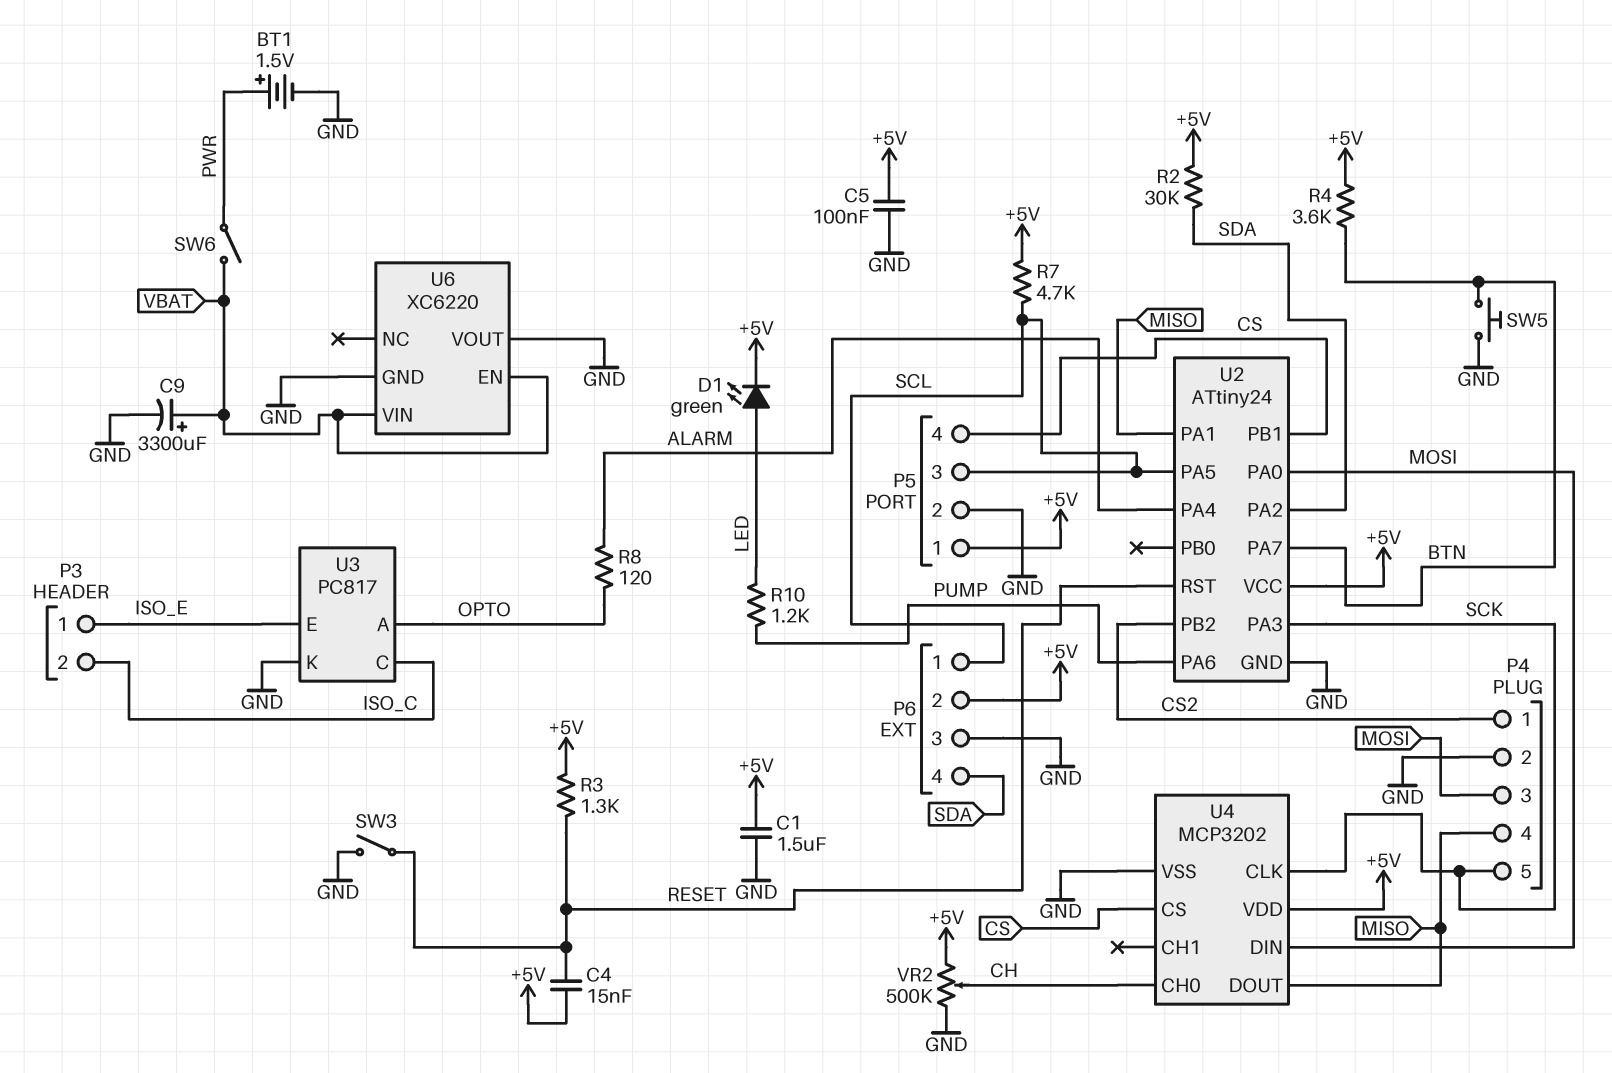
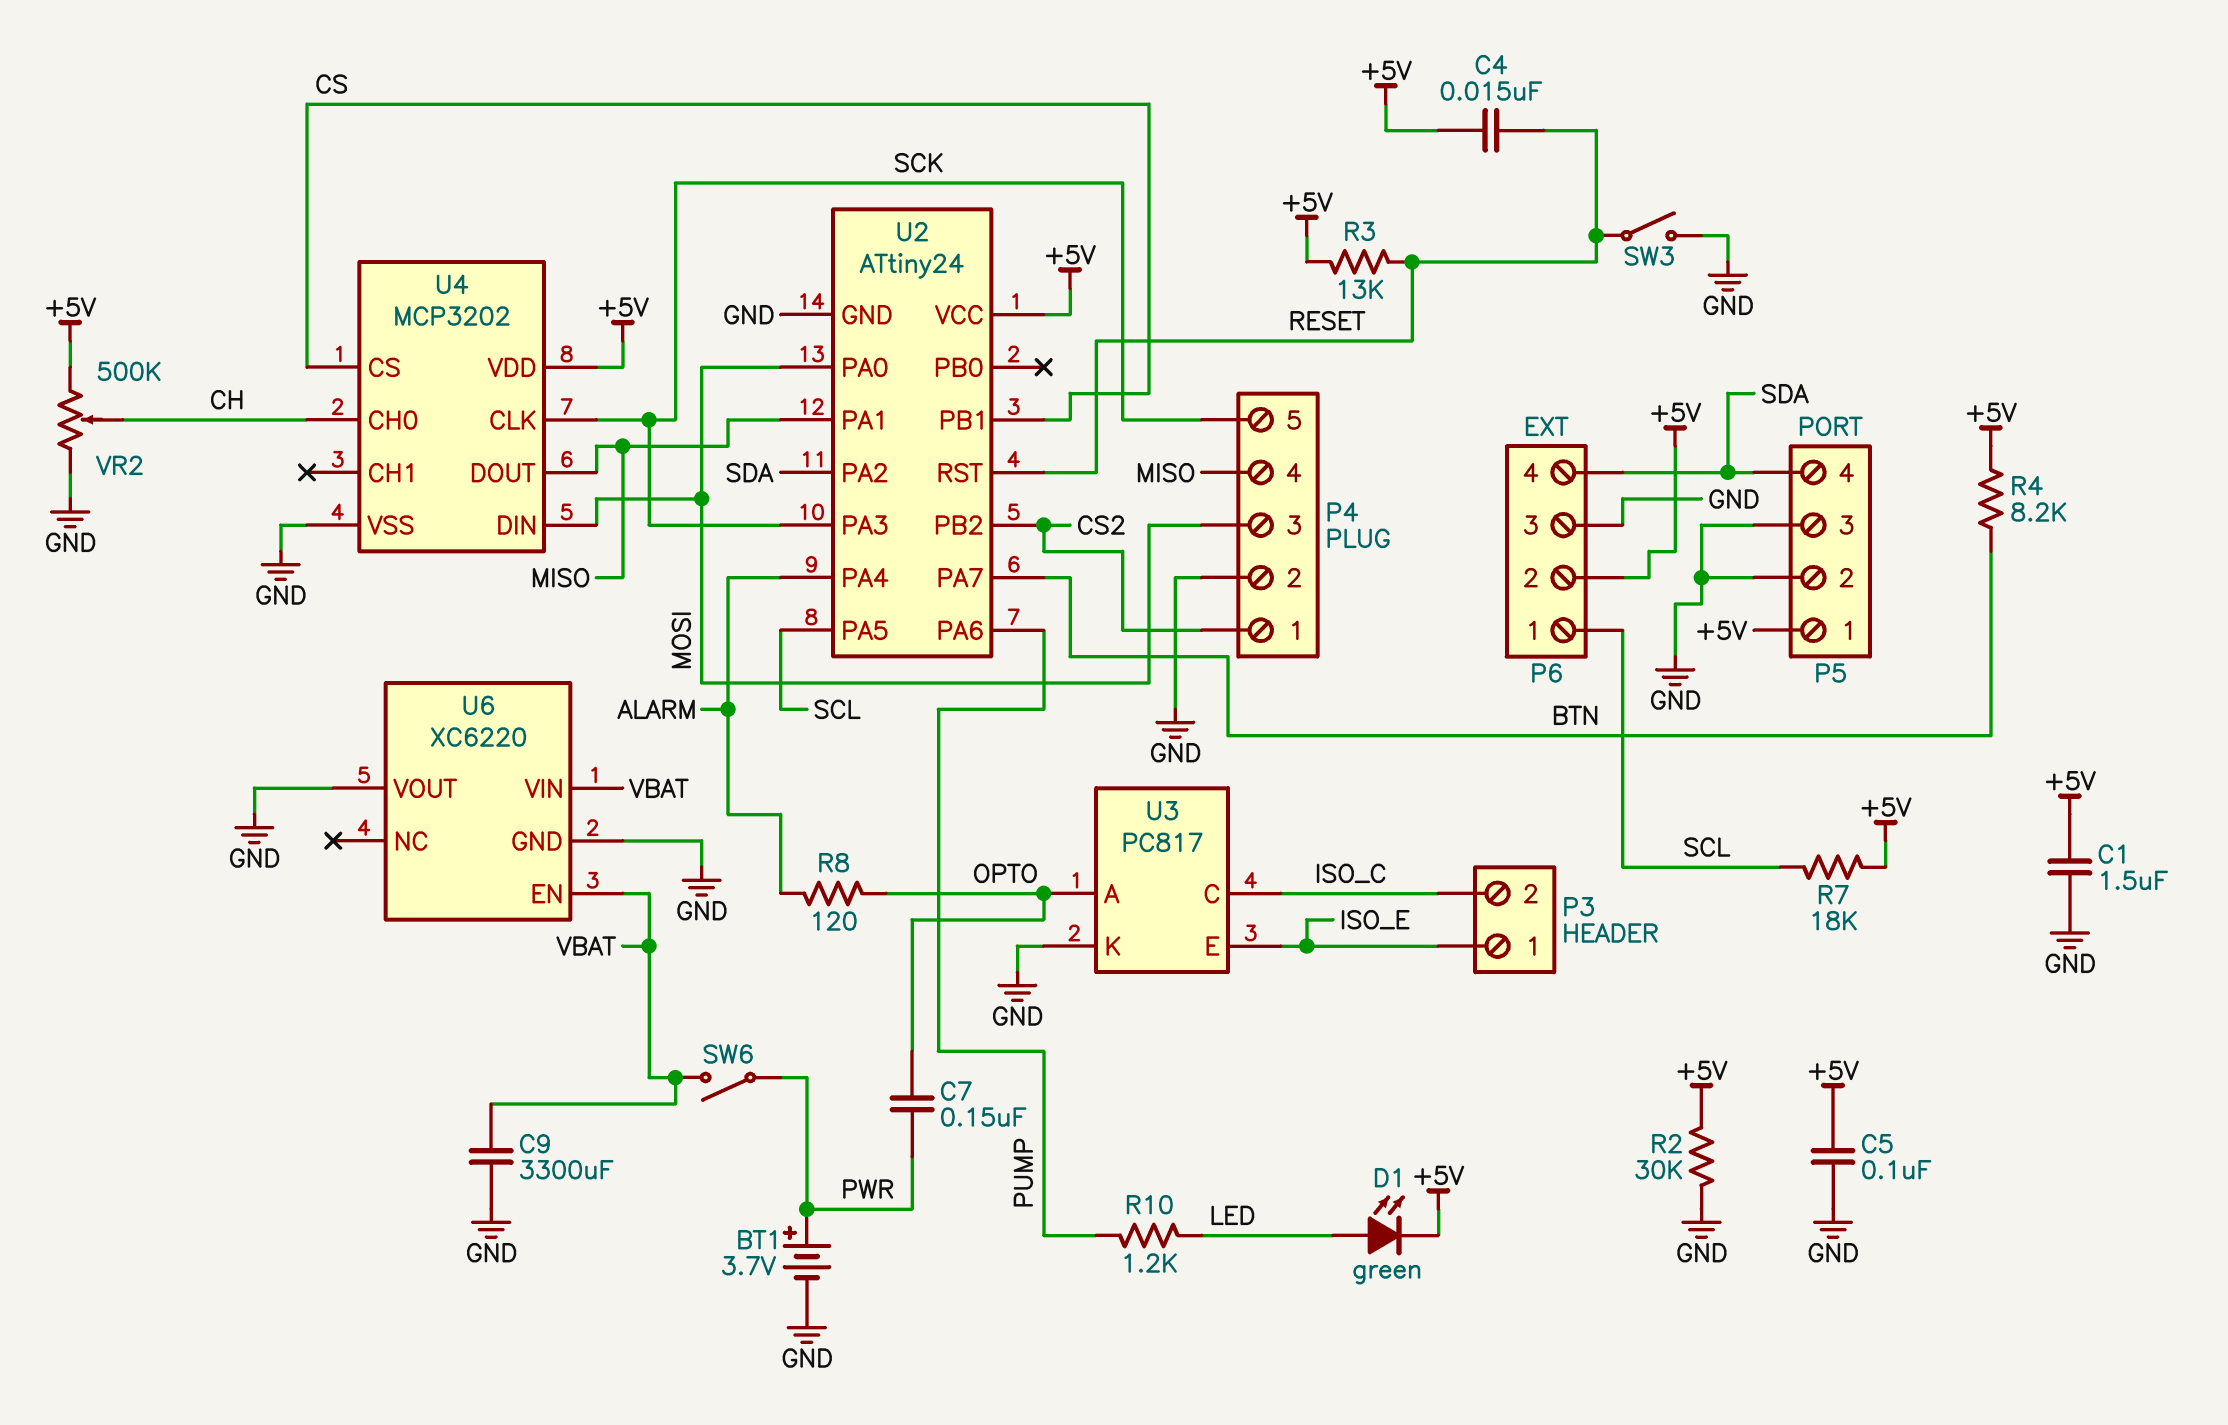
BT1: 1.5V (plus PWR, minus GND) -> 3.7V (plus PWR, minus GND)
C7: none -> 150nF (OPTO, PWR)
C9: 3300uF (plus VBAT, minus GND) -> 3300uF (GND, VBAT)
P5 pin 3: SCL -> GND
P5 pin 4: CS -> SDA
R2: 30k (+5V, SDA) -> 30k (+5V, GND)
R3: 1.3k (+5V, RESET) -> 13k (+5V, RESET)
R4: 3.6k (+5V, BTN) -> 8.2k (+5V, BTN)
R7: 4.7k (+5V, SCL) -> 18k (+5V, SCL)
SW5: button (BTN, GND) -> none

